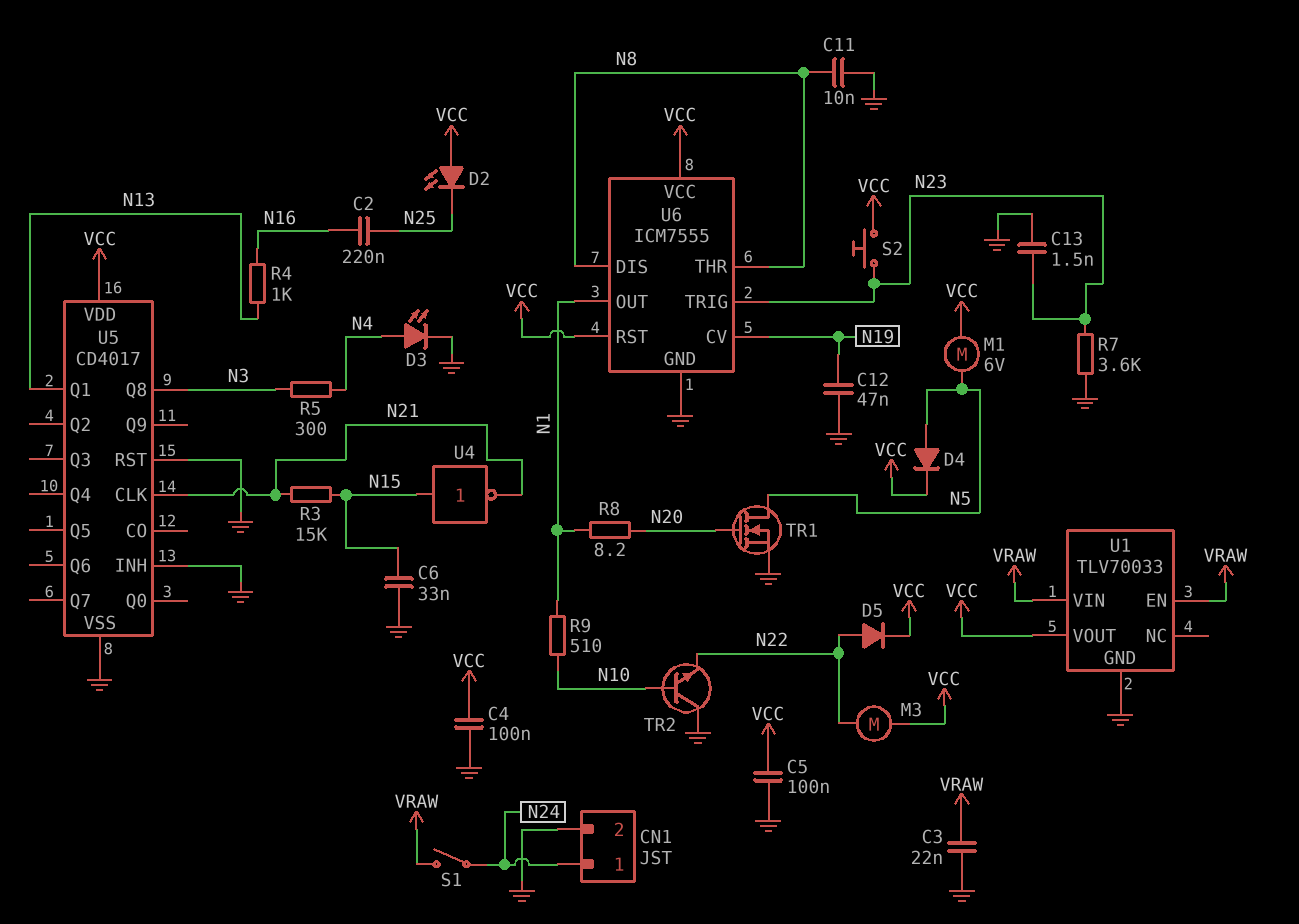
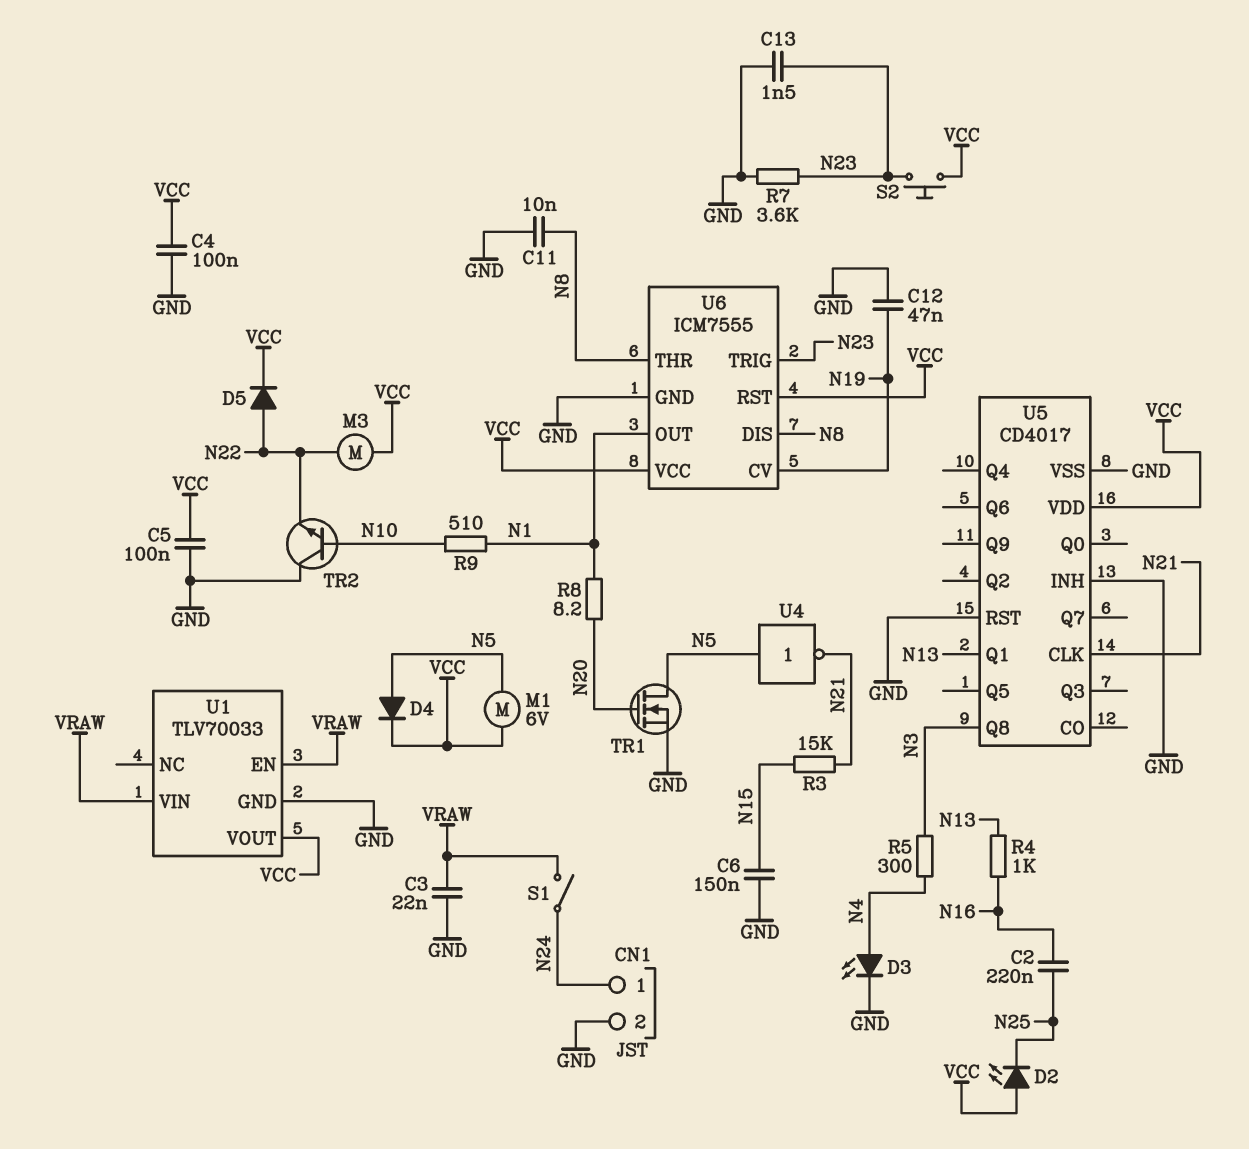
C6: 33nF (GND, N15) -> 150nF (GND, N15)
U4: NOT (in N15, out N21) -> NOT (in N5, out N21)

